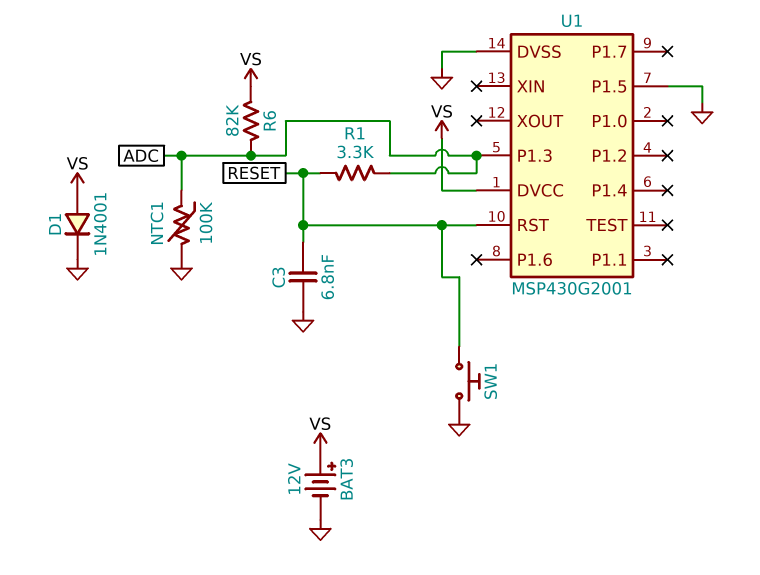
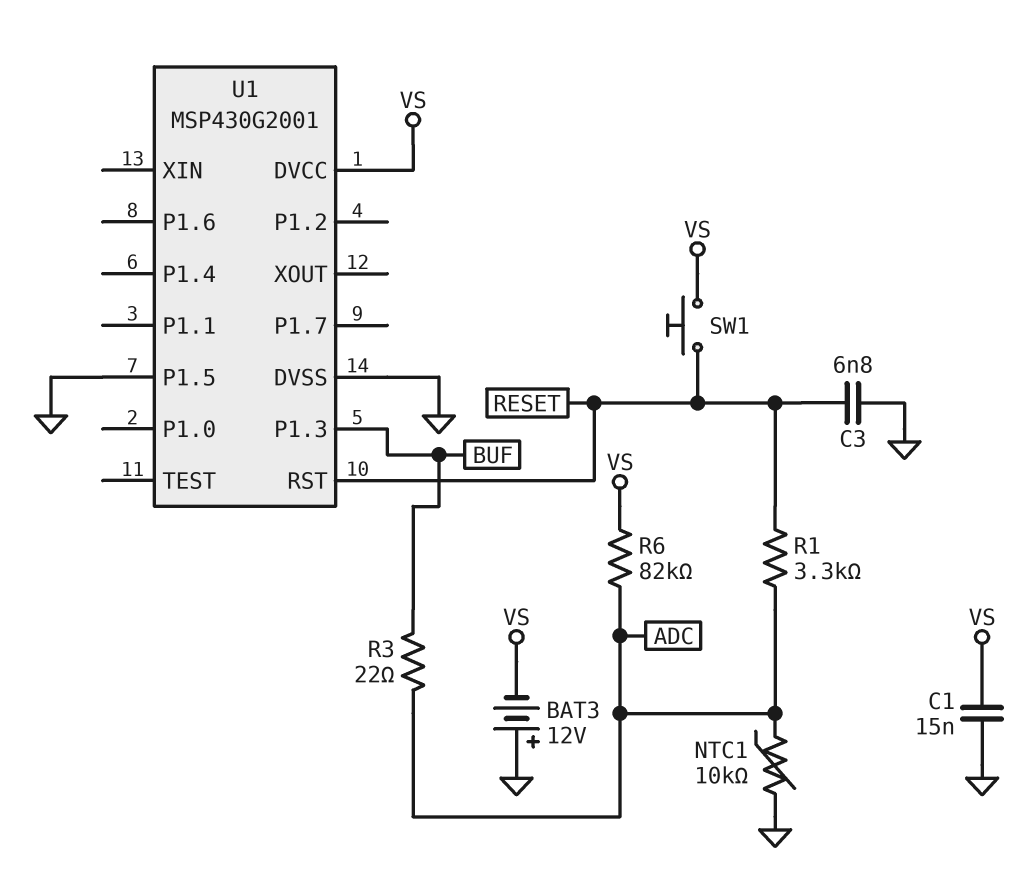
BAT3: 12V (plus VS, minus GND) -> 12V (plus GND, minus VS)
C1: none -> 15nF (GND, VS)
D1: diode 1N4001 (A VS, K GND) -> none
NTC1: 100k (ADC, GND) -> 10k (ADC, GND)
R3: none -> 22 (ADC, BUF)
SW1: button (GND, RESET) -> button (RESET, VS)
U1 pin P1.3: ADC -> BUF

